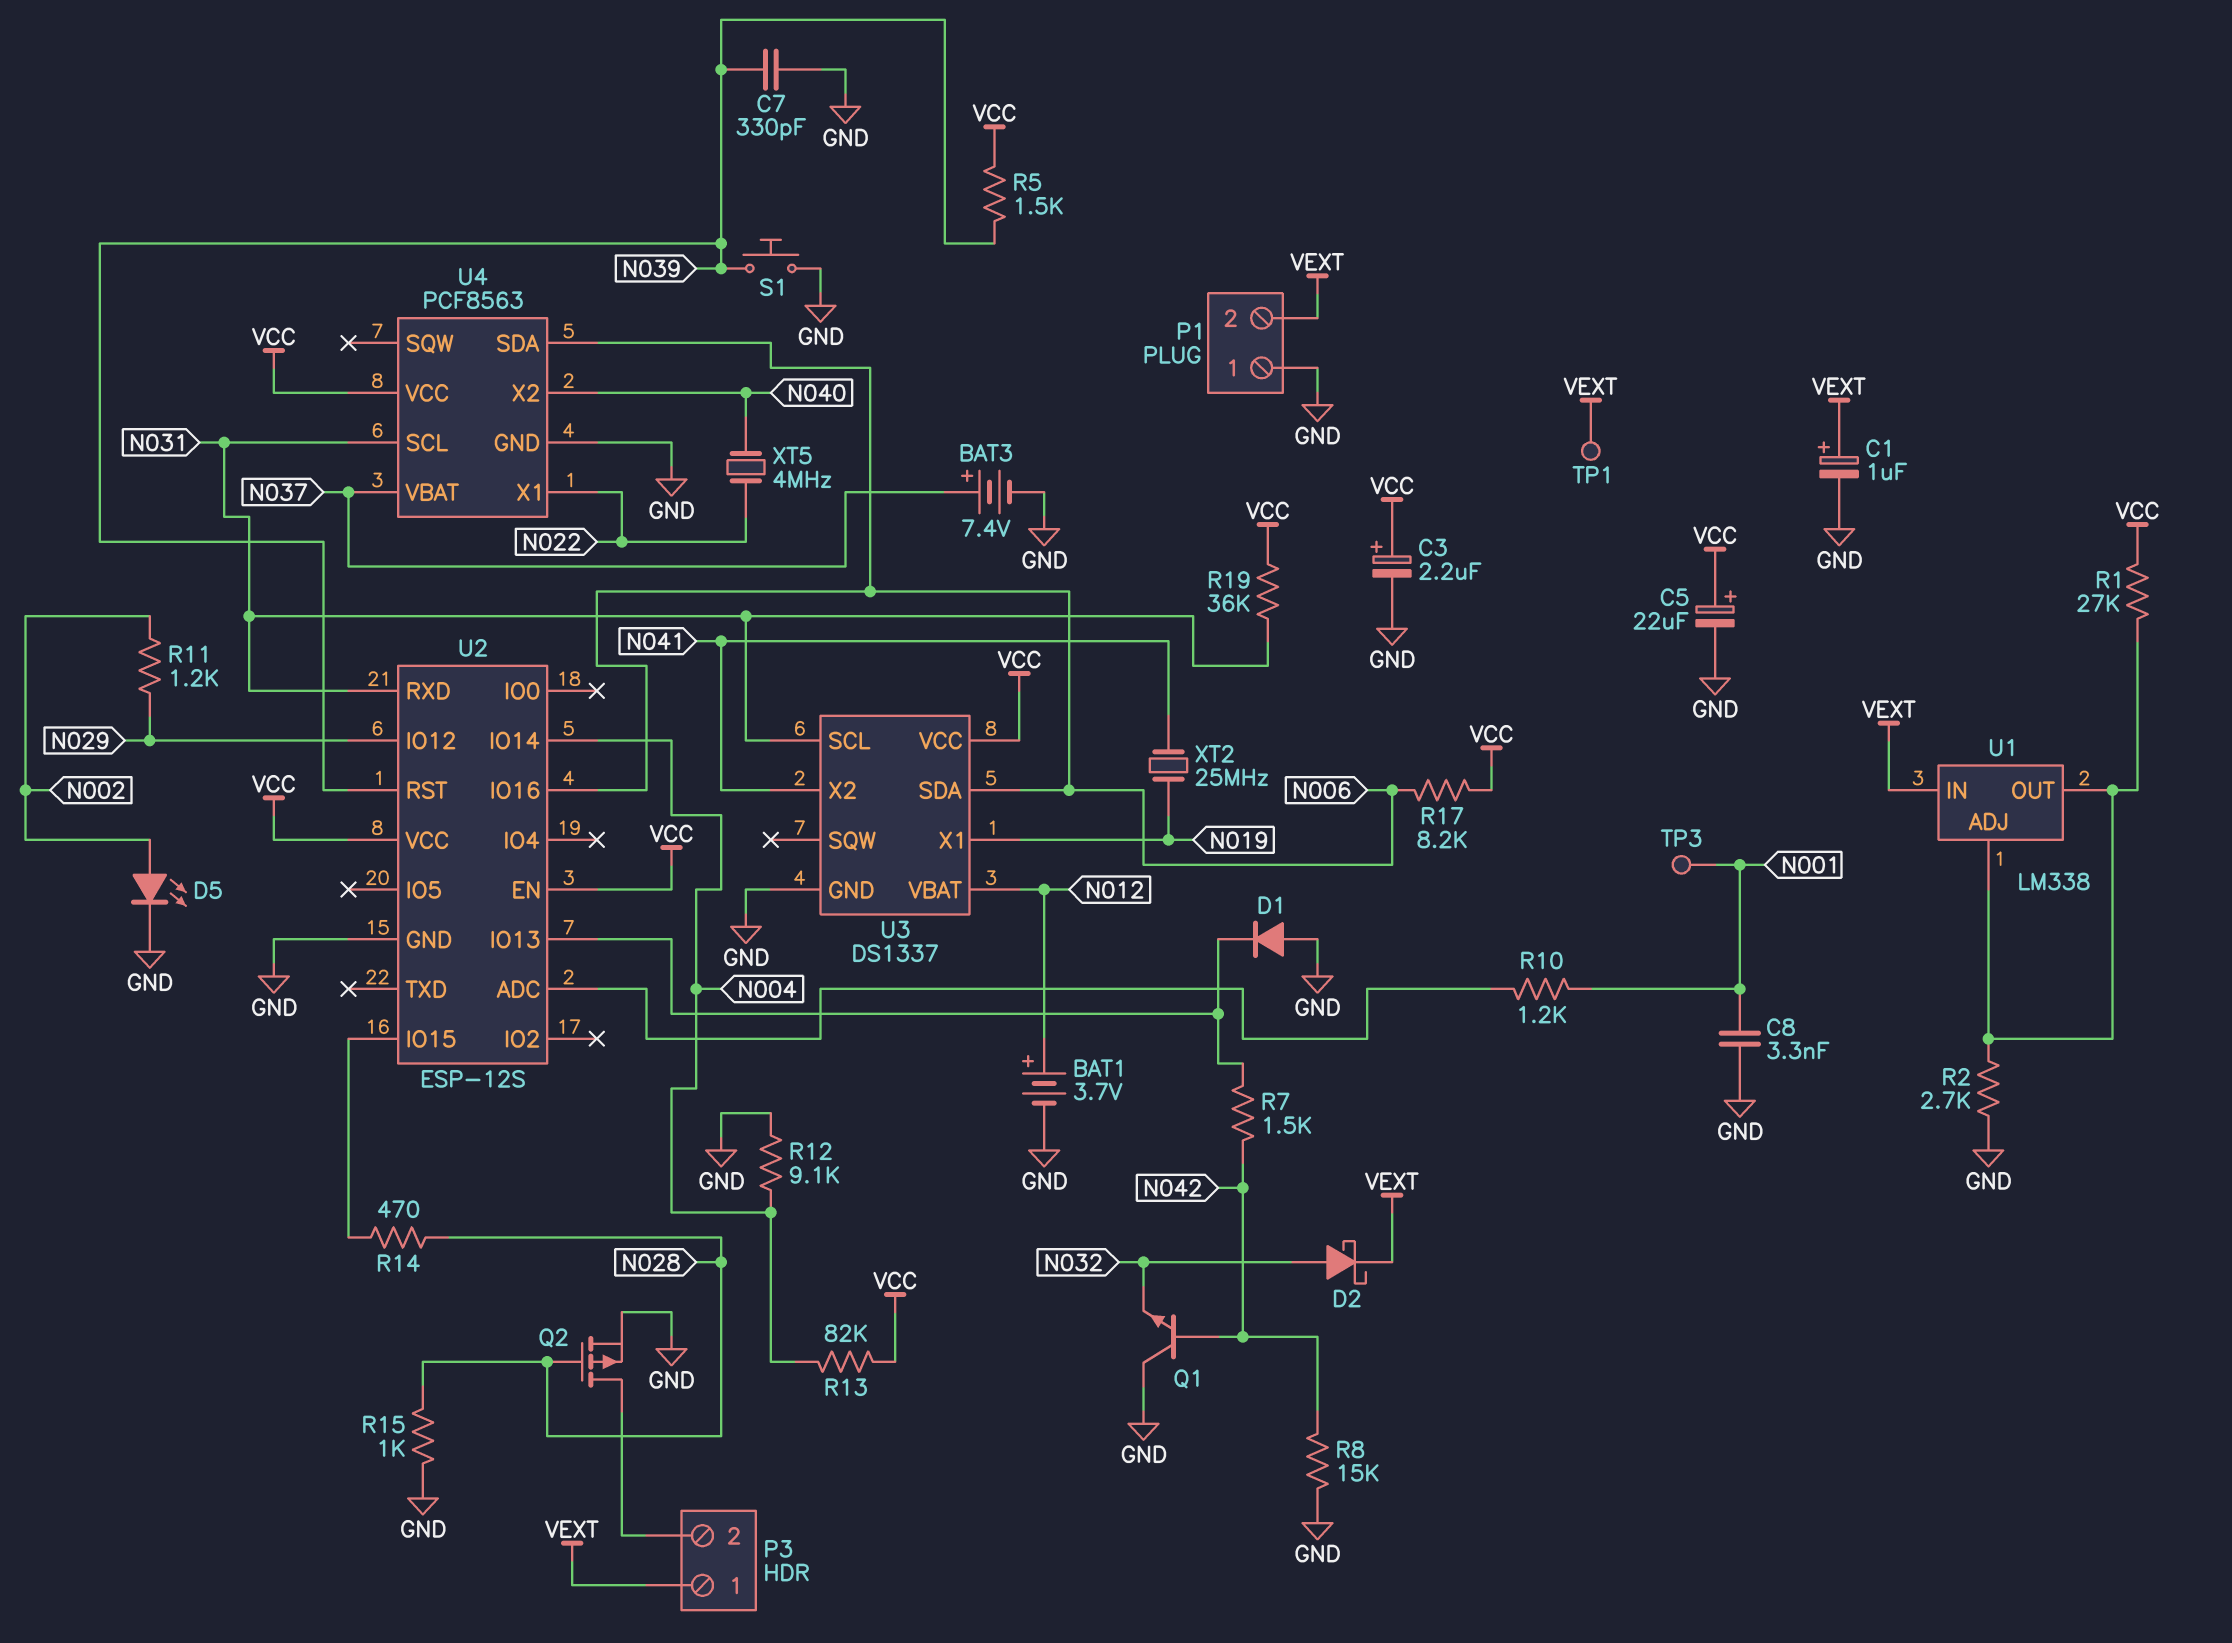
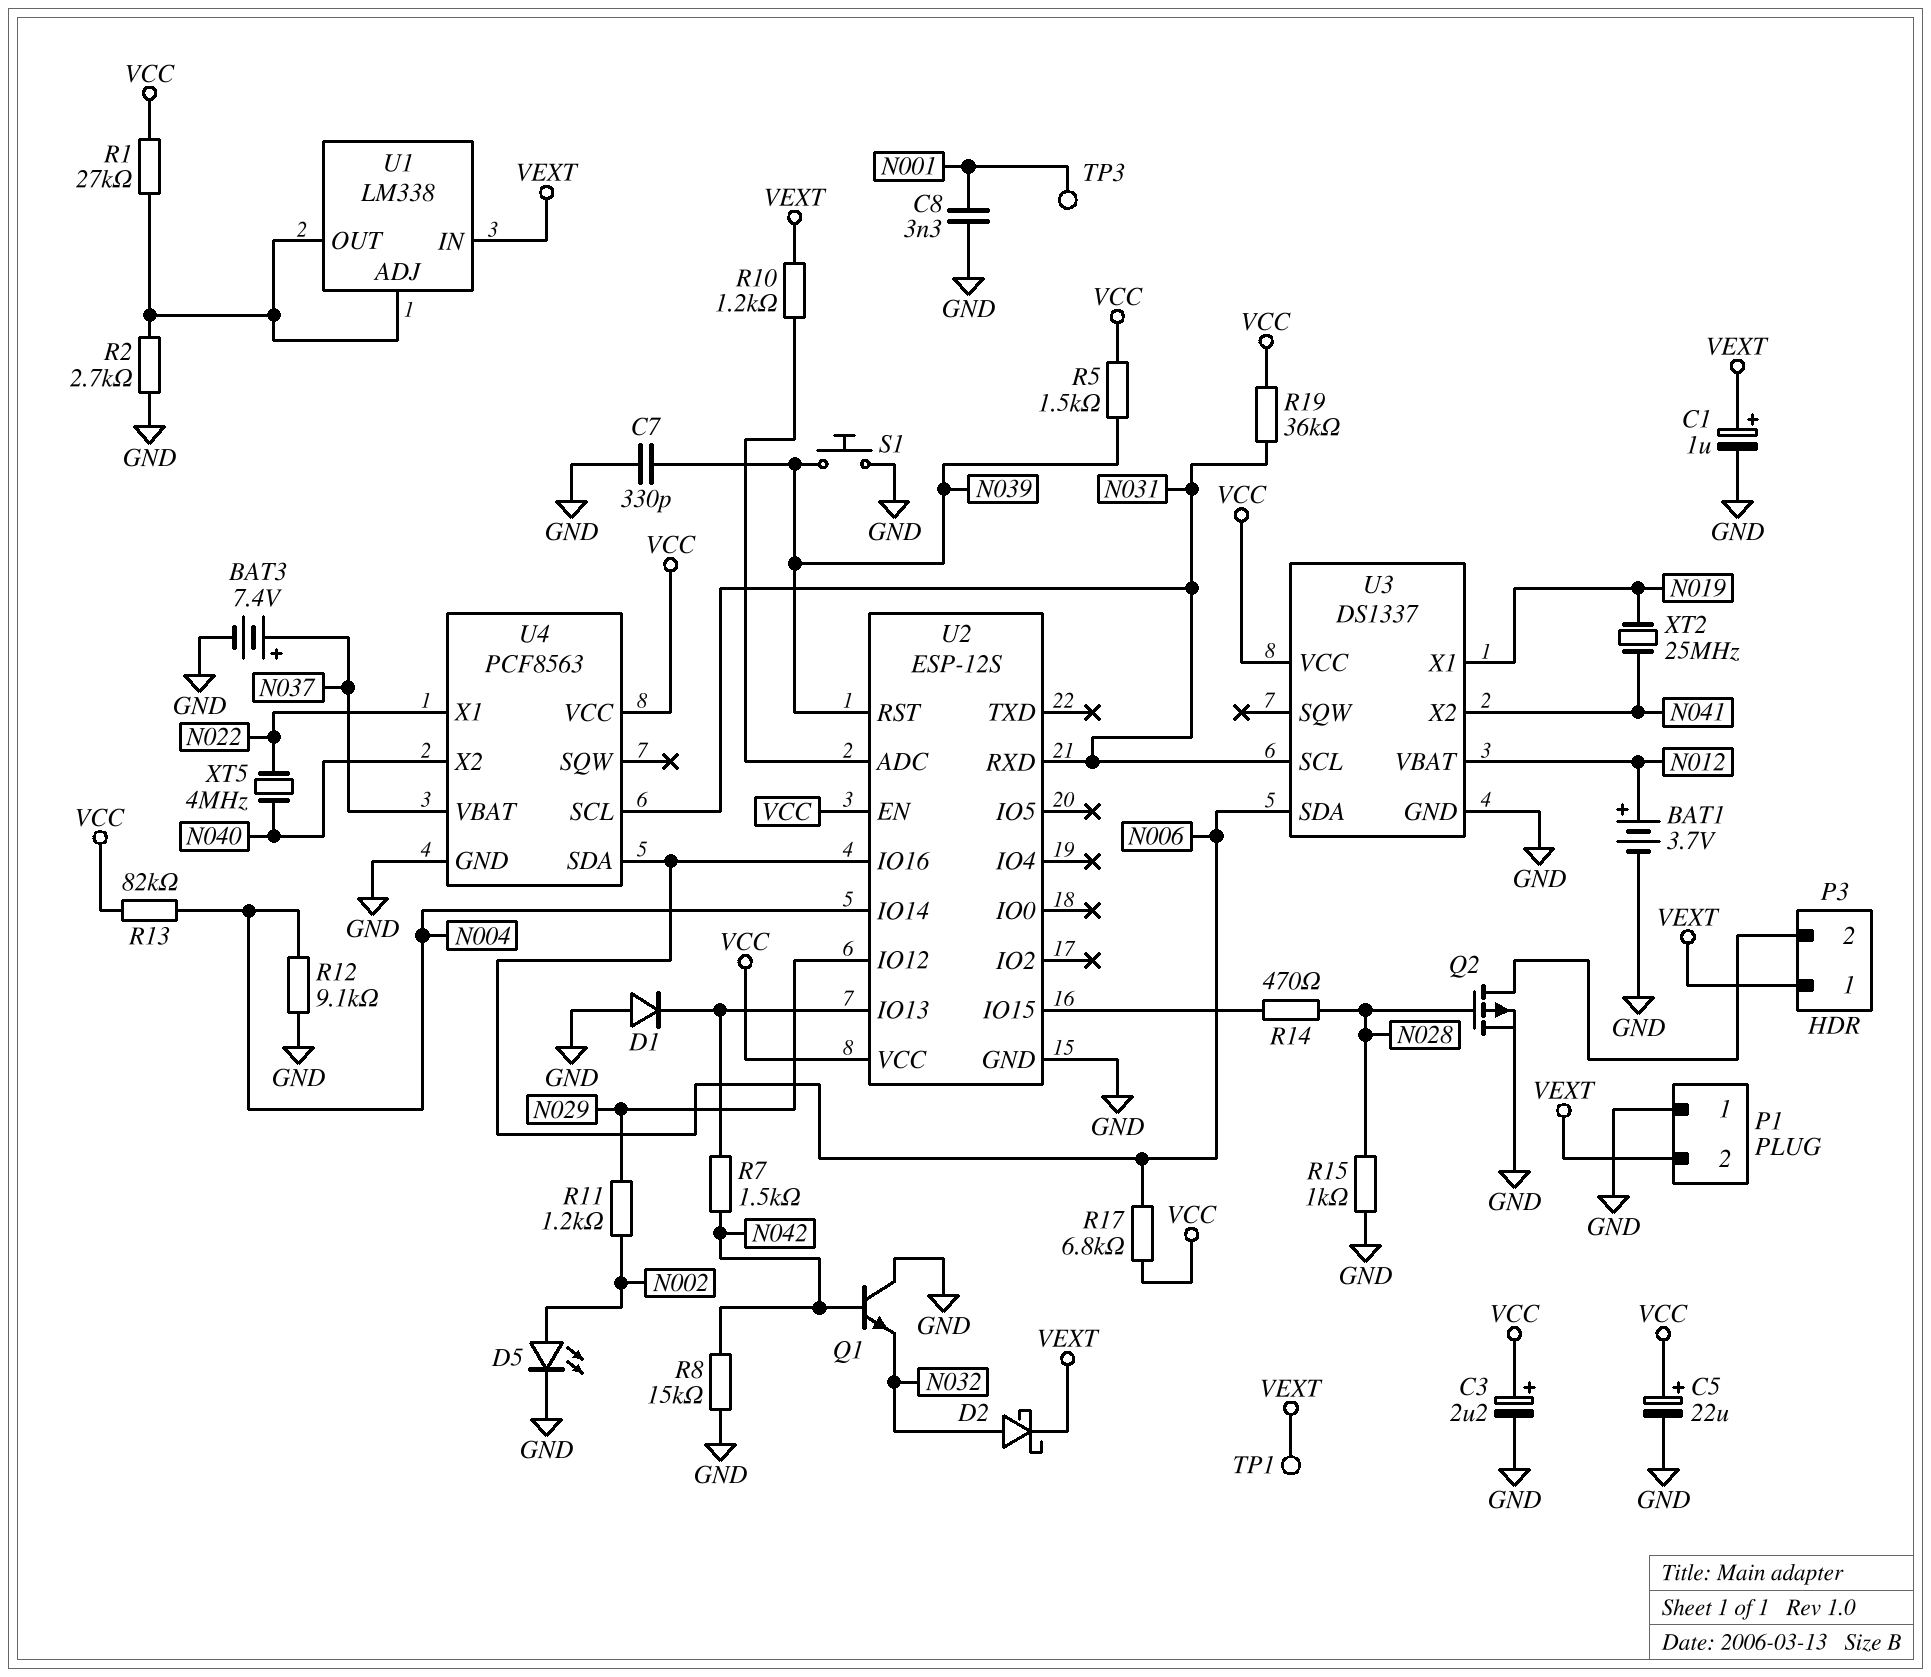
R10: 1.2k (N001, U2/ADC) -> 1.2k (U2/ADC, VEXT)
R17: 8.2k (N006, VCC) -> 6.8k (N006, VCC)

